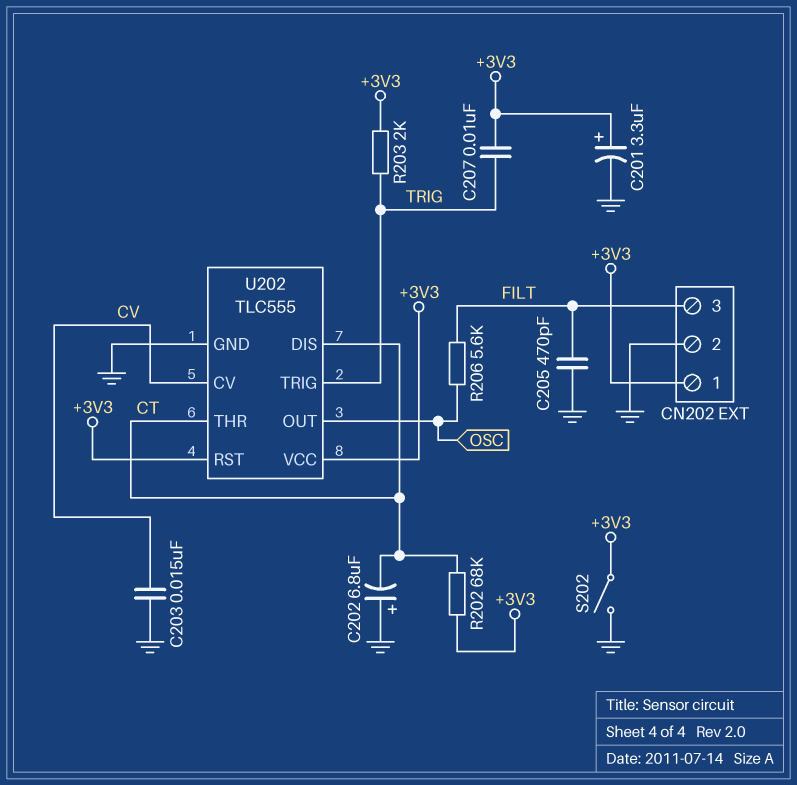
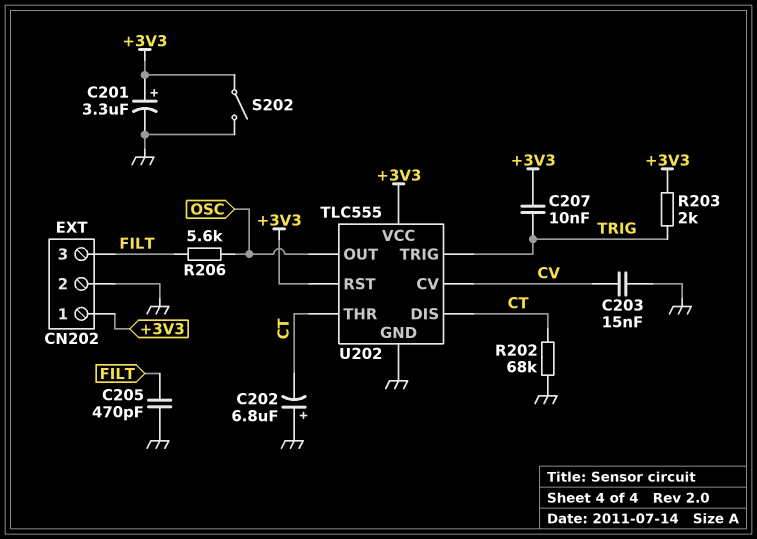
R202: 68k (+3V3, CT) -> 68k (CT, GND)

